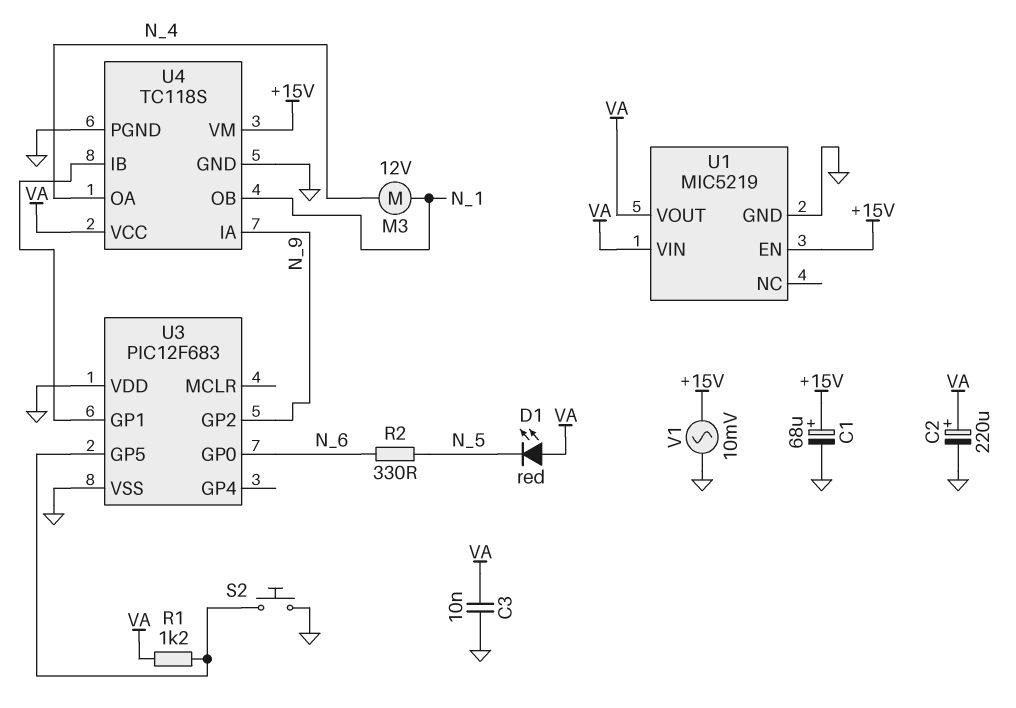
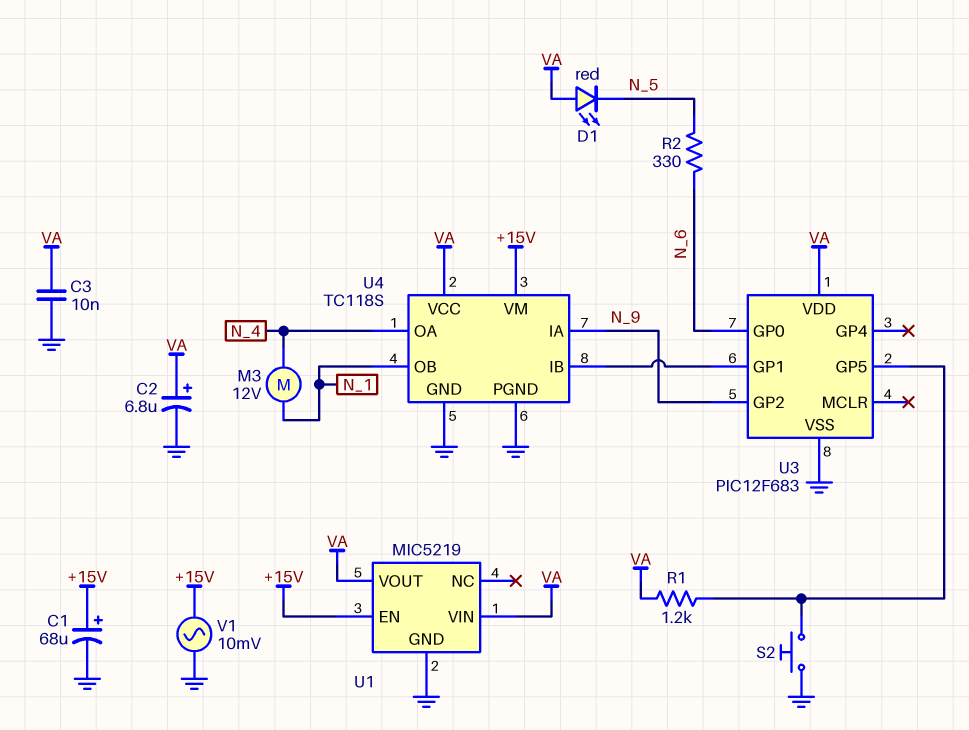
C2: 220uF (plus VA, minus GND) -> 6.8uF (plus VA, minus GND)
U3 pin VDD: GND -> VA

